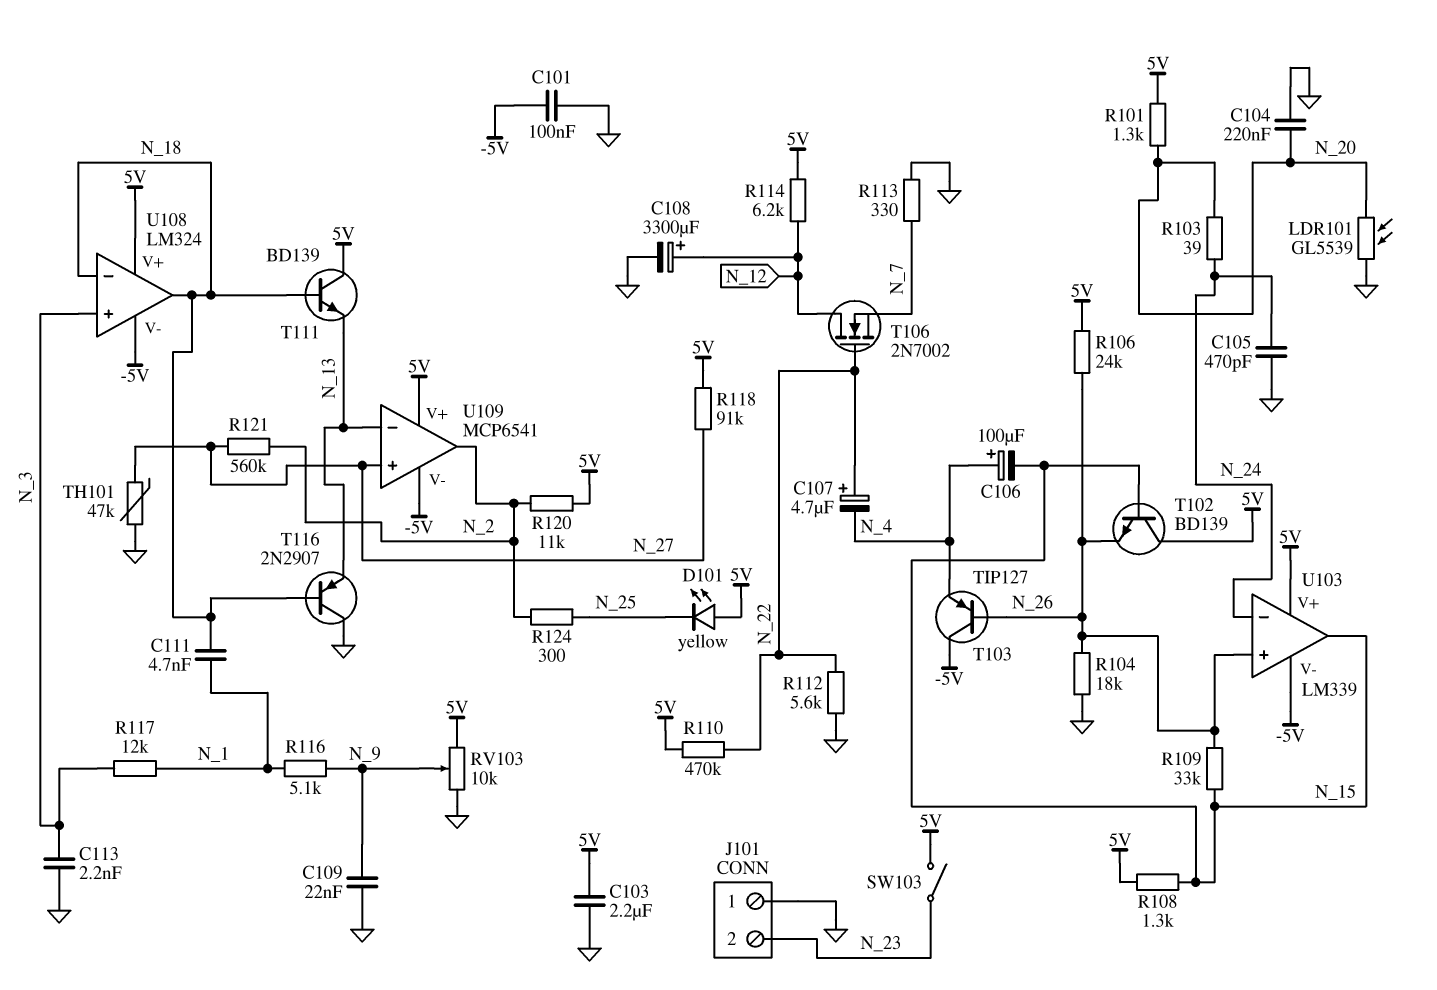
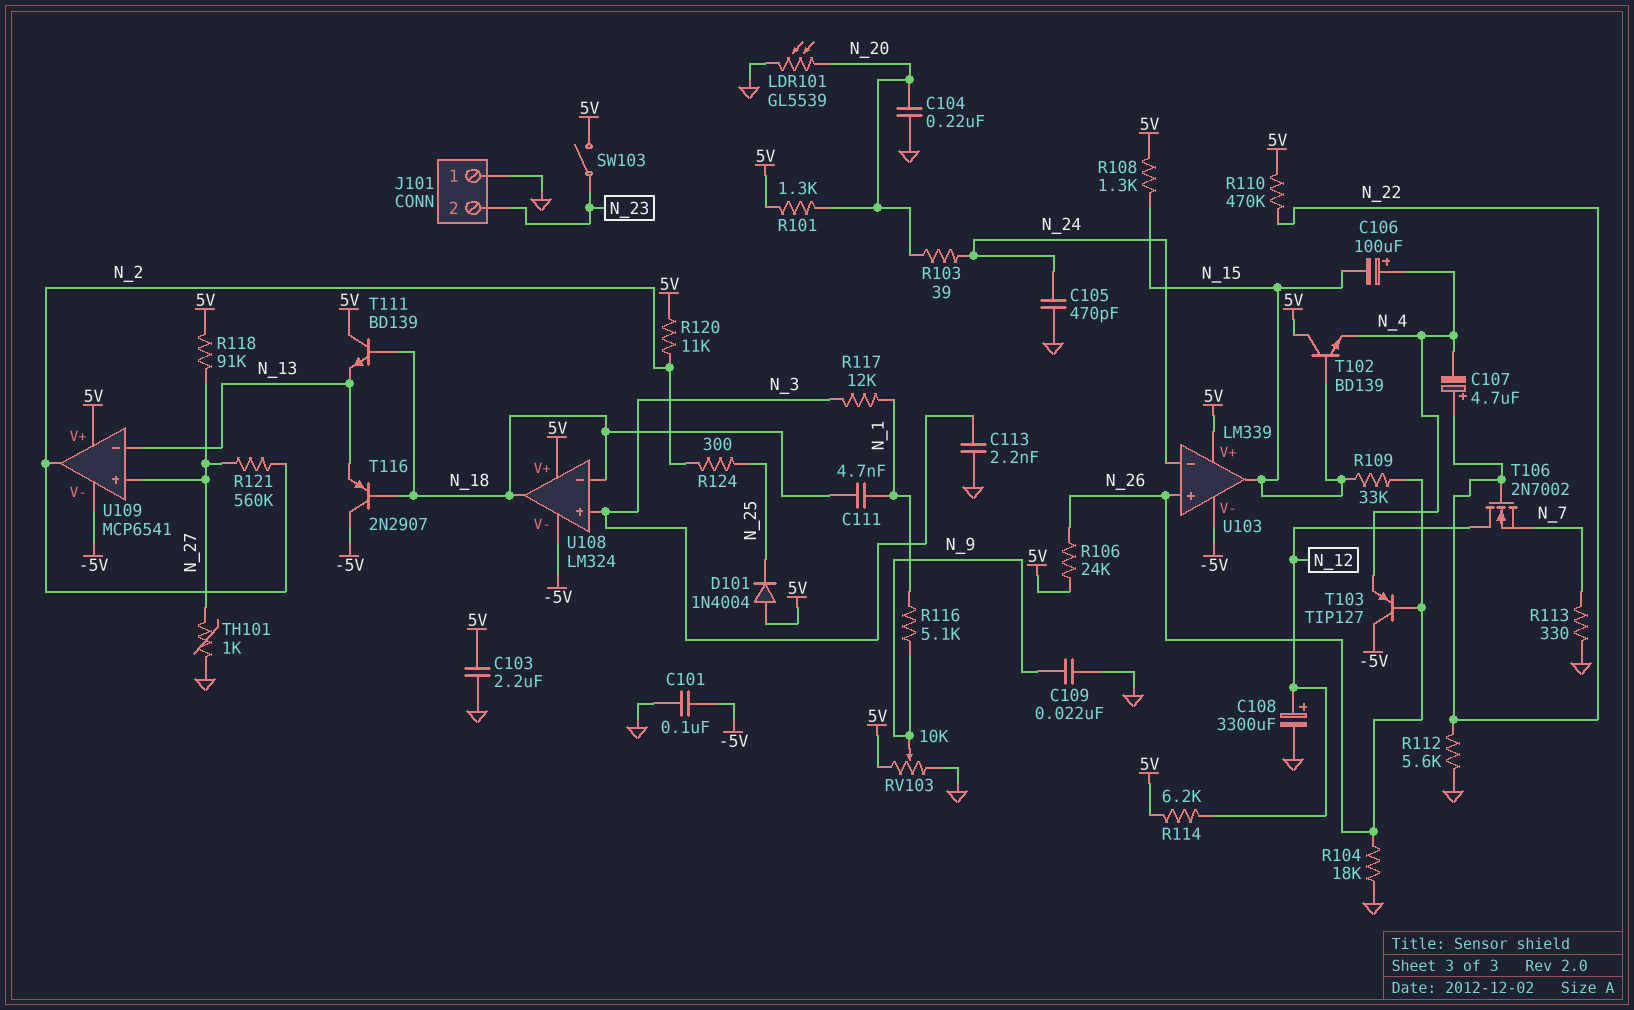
D101: LED yellow (A 5V, K N_25) -> diode 1N4004 (A 5V, K N_25)
T102: NPN BD139 (B N_15, C 5V, E N_26) -> NPN BD139 (B N_15, C 5V, E N_4)
T116: PNP 2N2907 (B N_18, C GND, E N_13) -> PNP 2N2907 (B N_18, C -5V, E N_13)
TH101: 47k (GND, N_27) -> 1k (GND, N_27)

